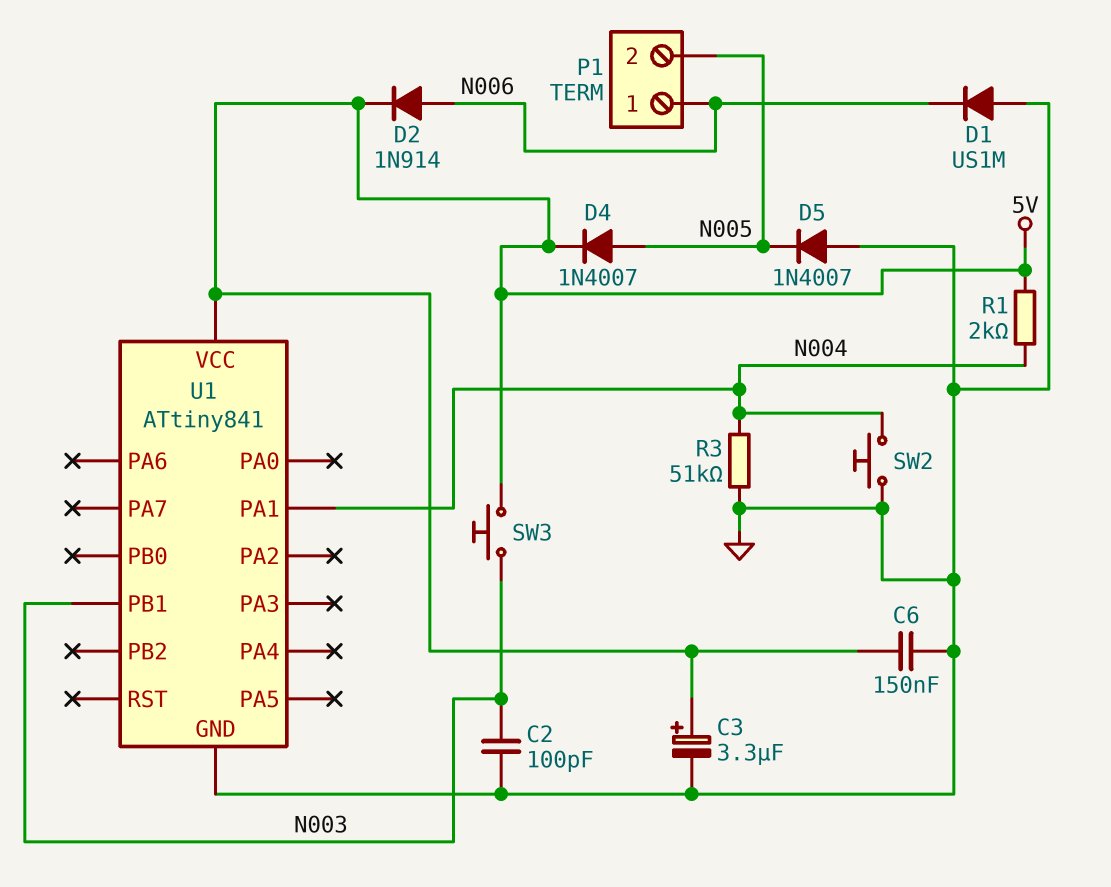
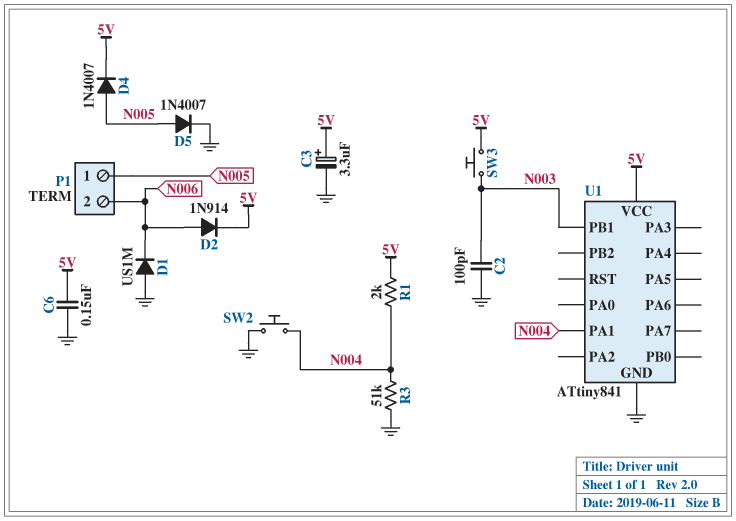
D5: diode 1N4007 (A GND, K N005) -> diode 1N4007 (A N005, K GND)
P1 pin 1: N006 -> N005
P1 pin 2: N005 -> N006

